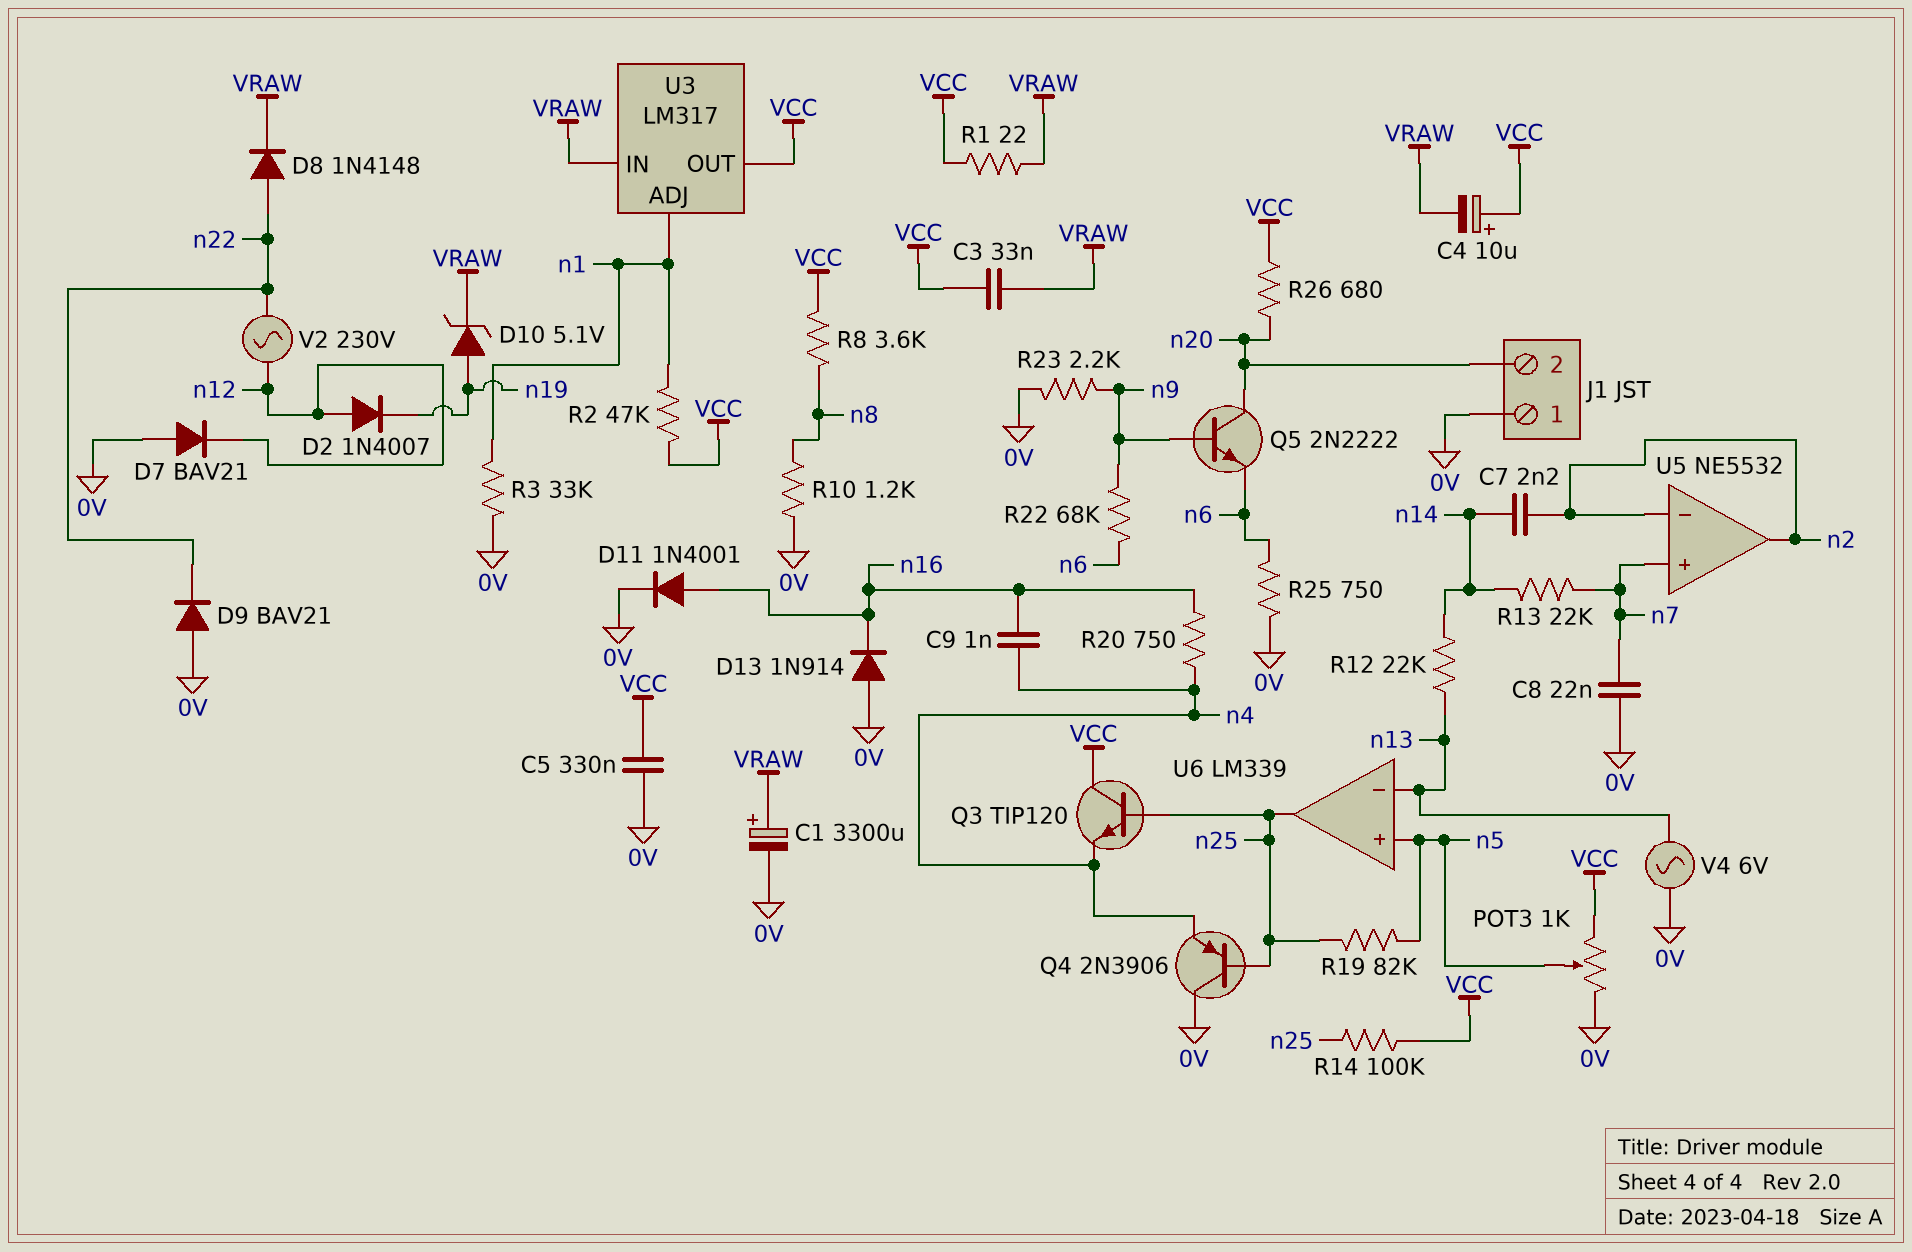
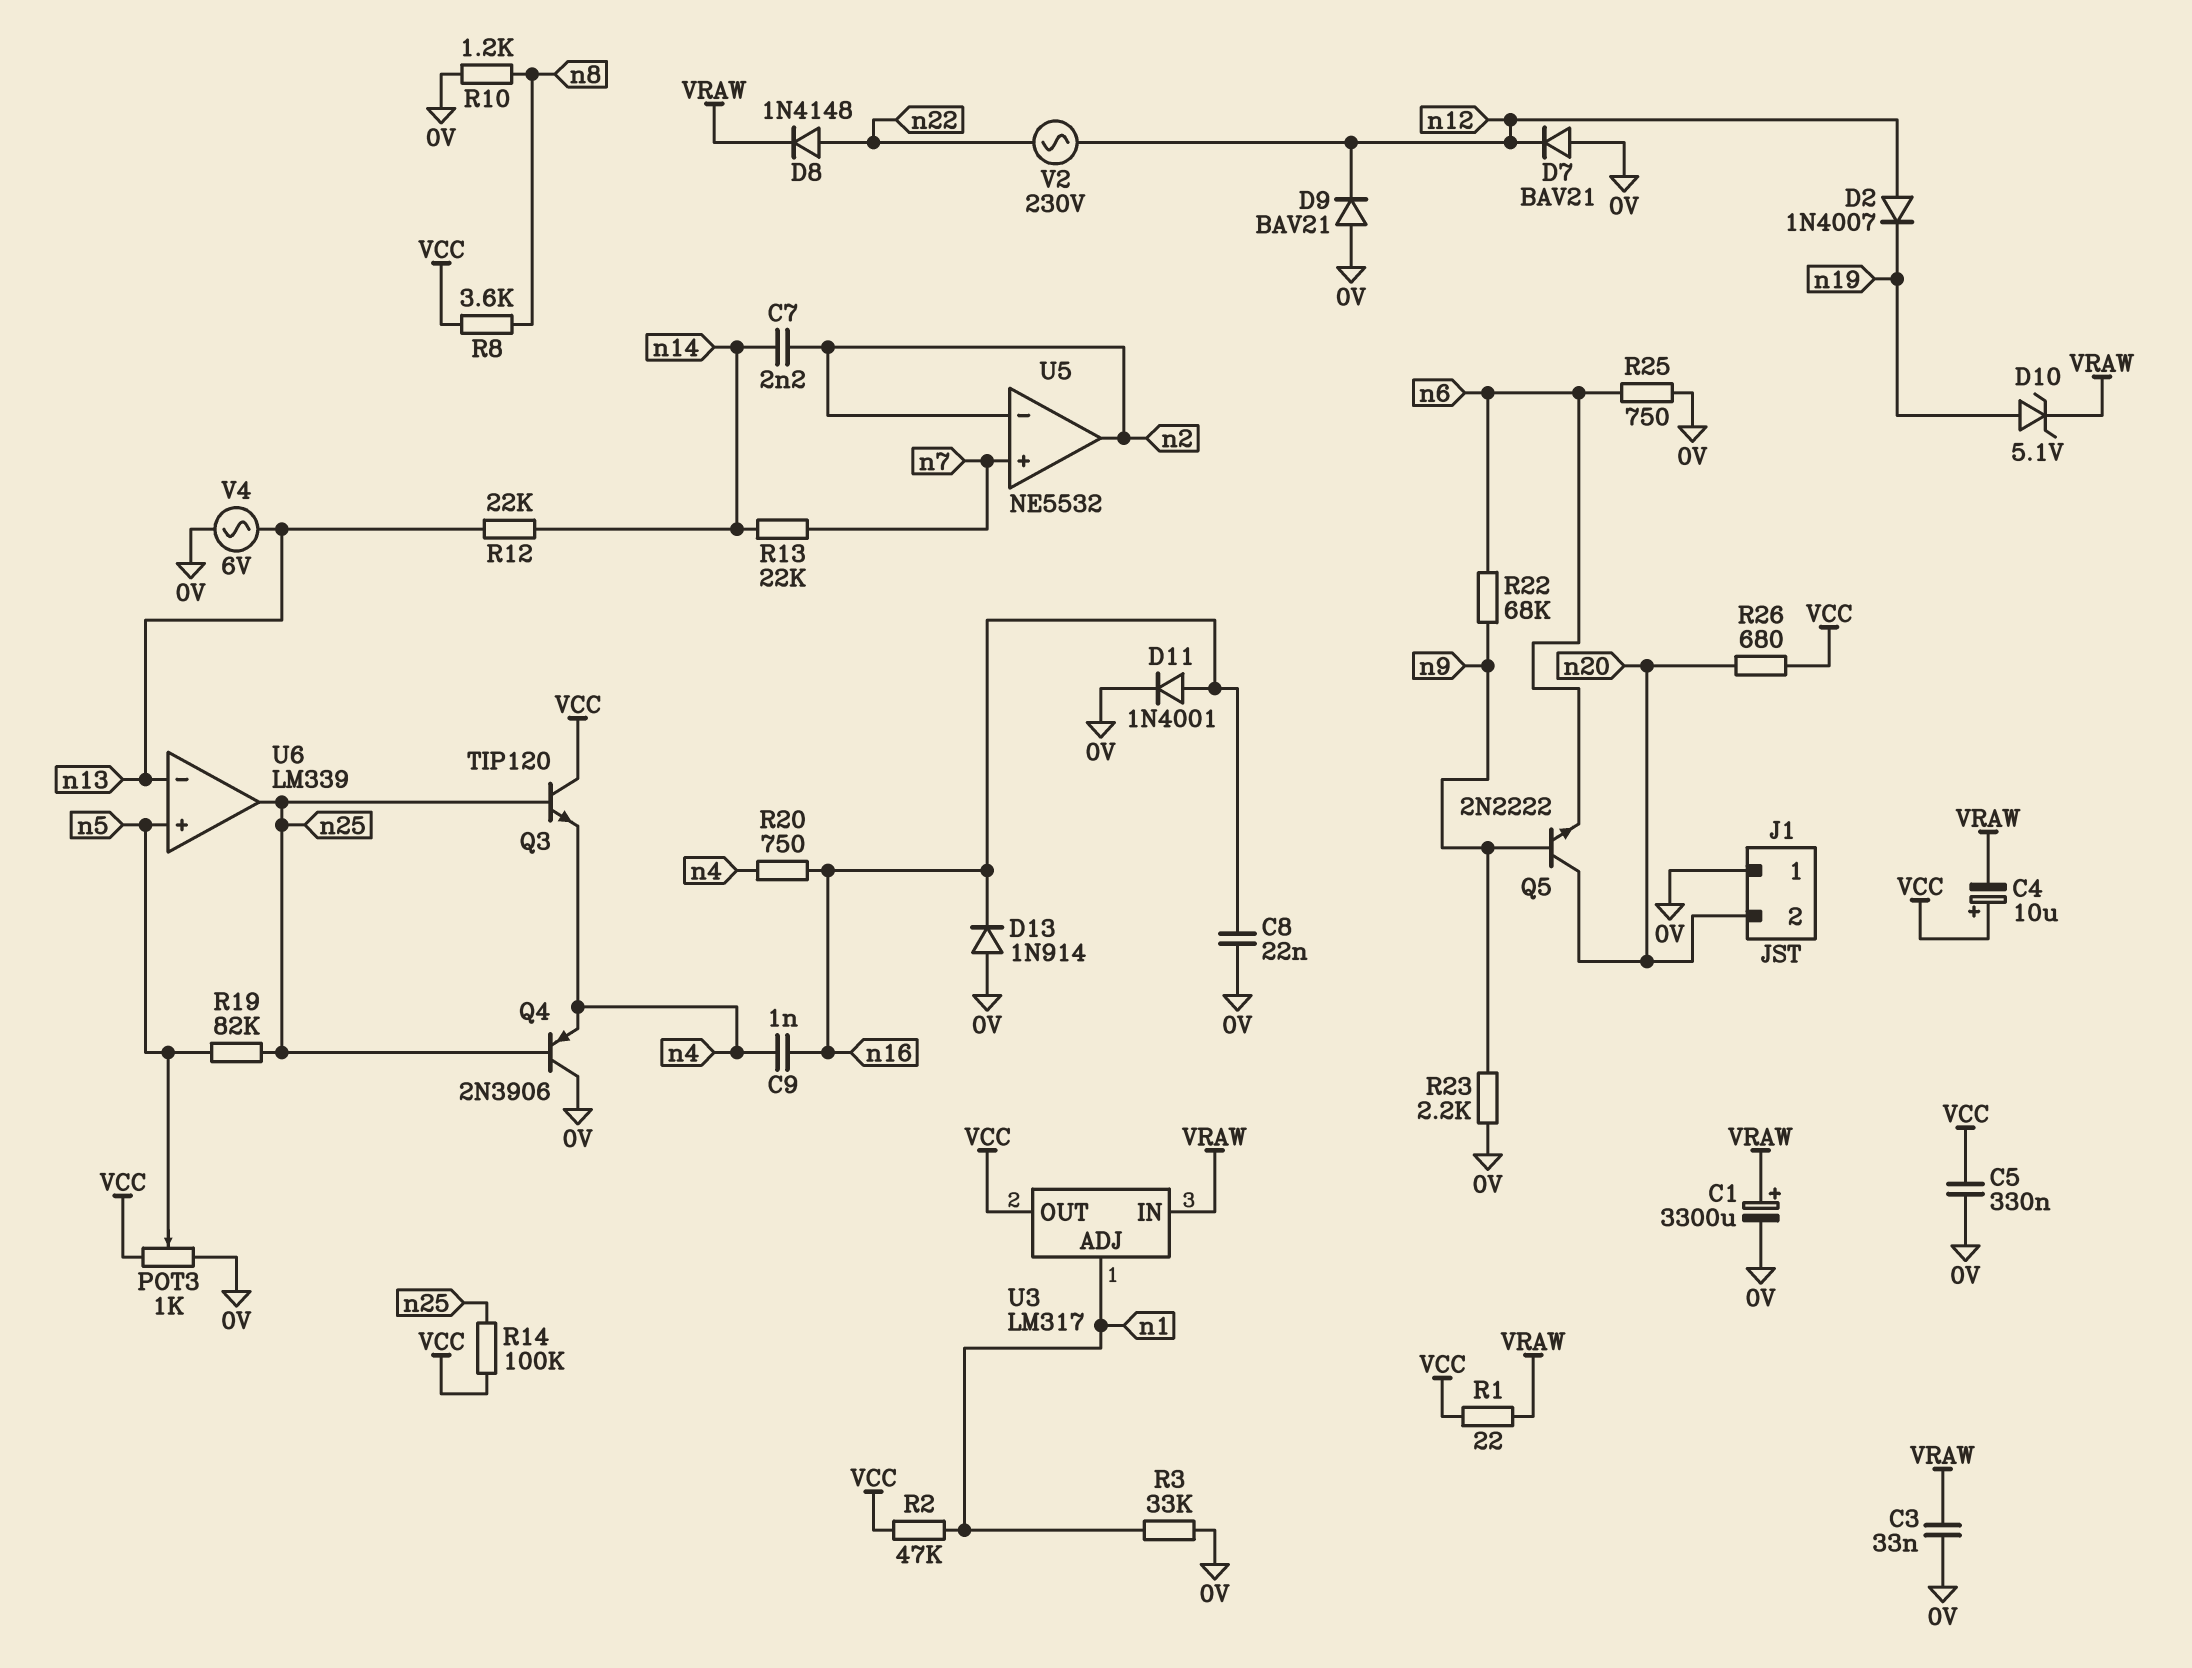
C3: 33nF (VCC, VRAW) -> 33nF (0V, VRAW)
C8: 22nF (0V, n7) -> 22nF (0V, n16)
D9: diode BAV21 (A 0V, K n22) -> diode BAV21 (A 0V, K n12)

